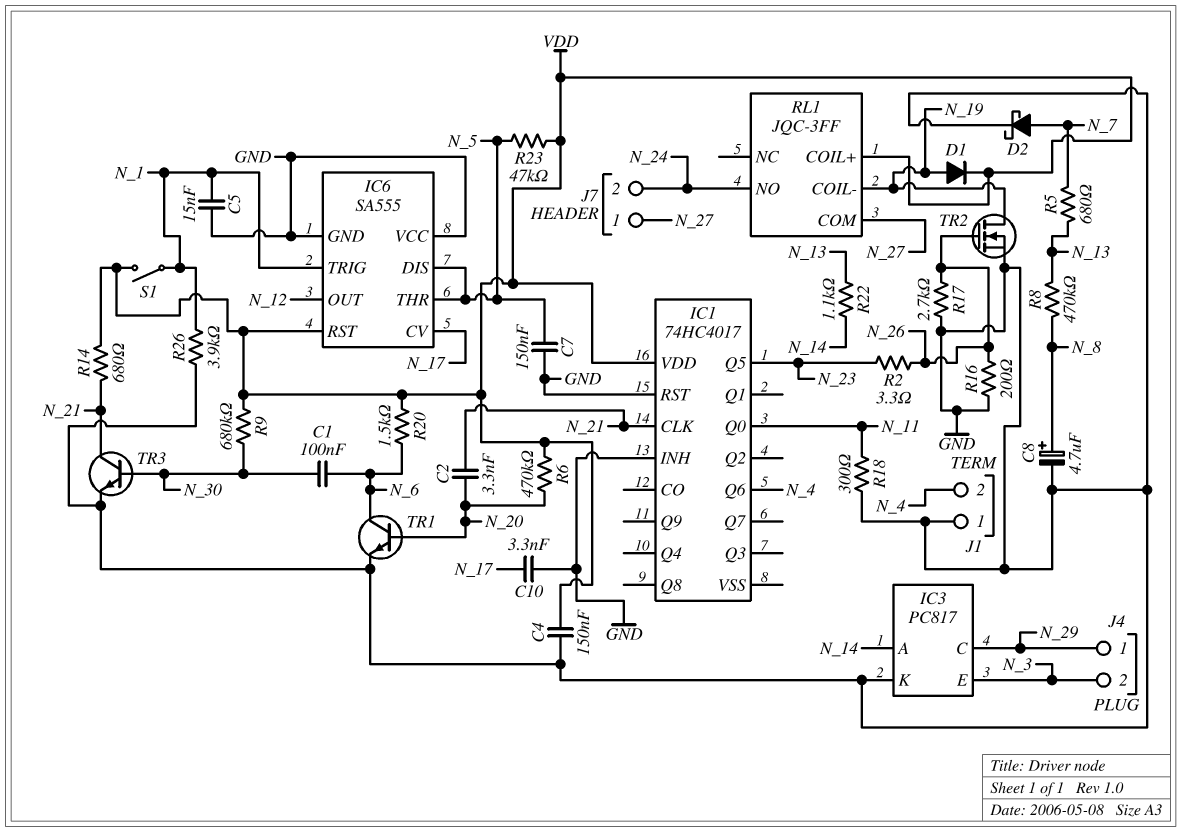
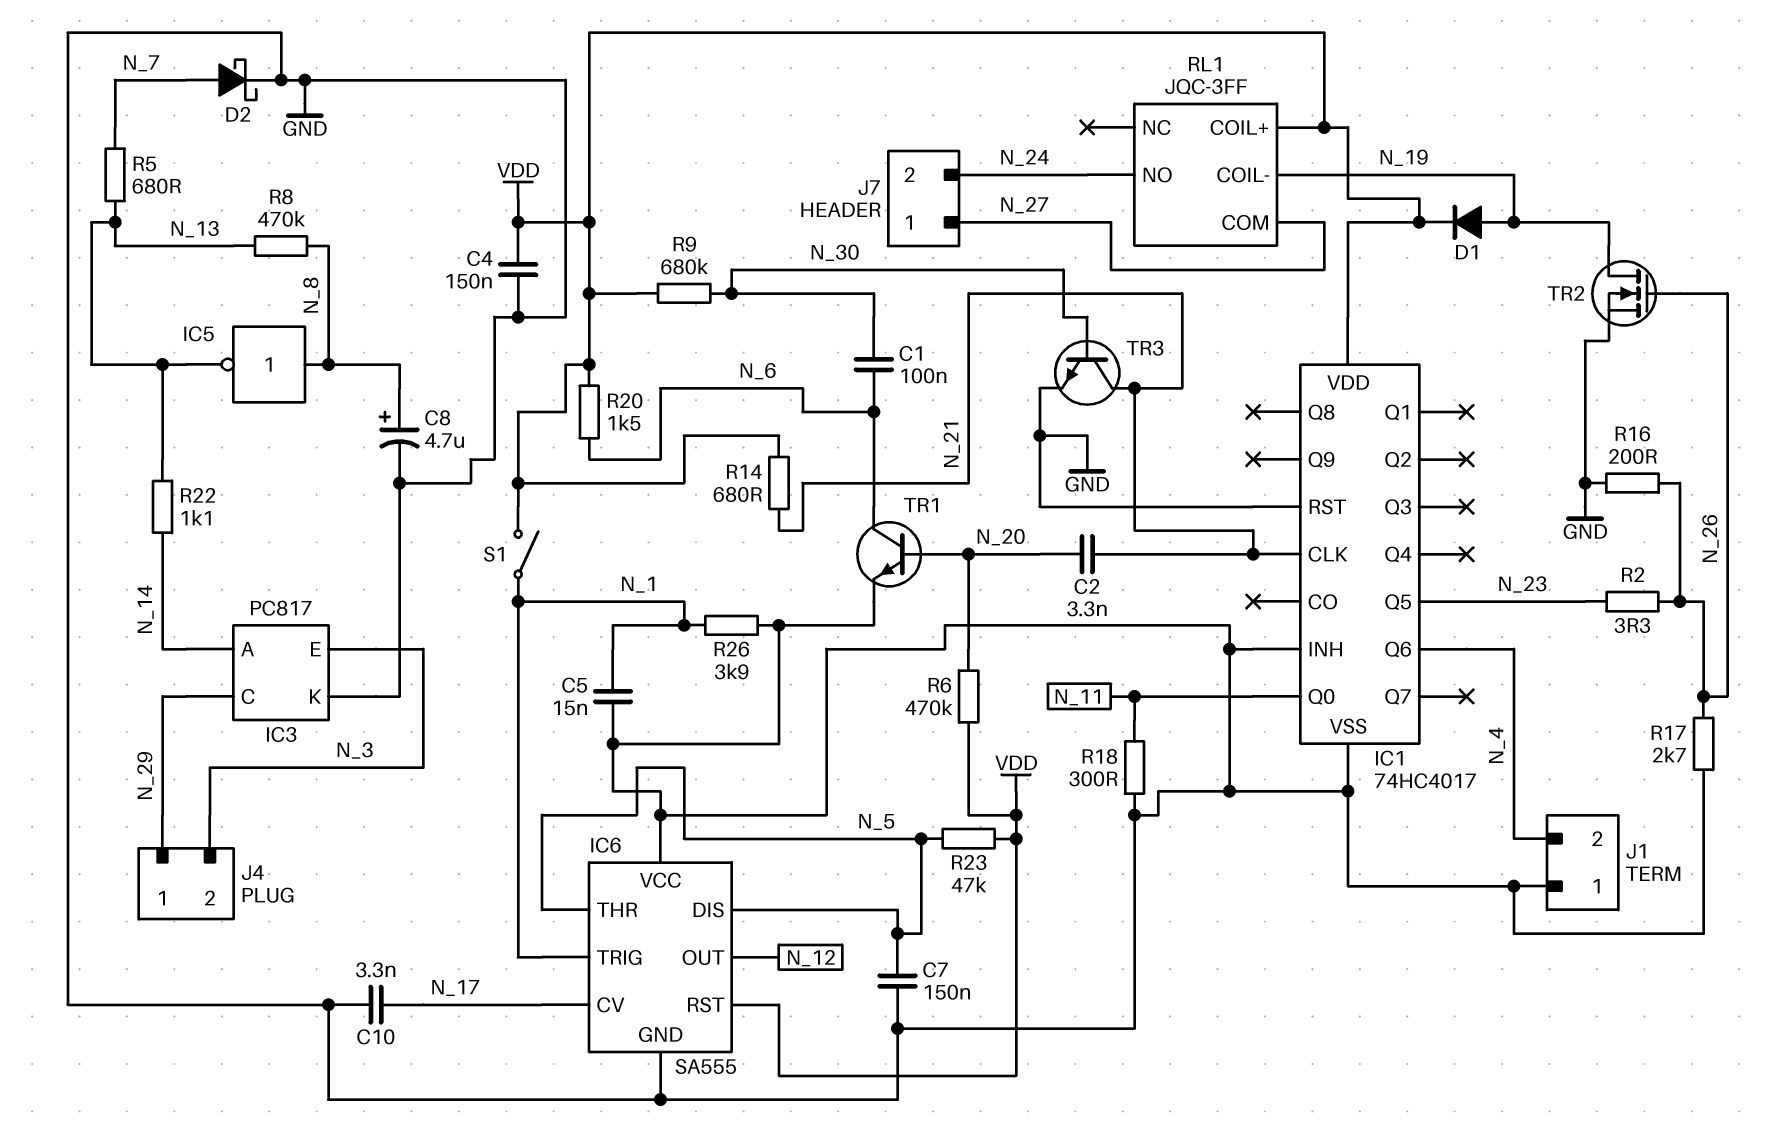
IC1 pin VSS: none -> GND
IC5: none -> NOT (in N_8, out N_13)

